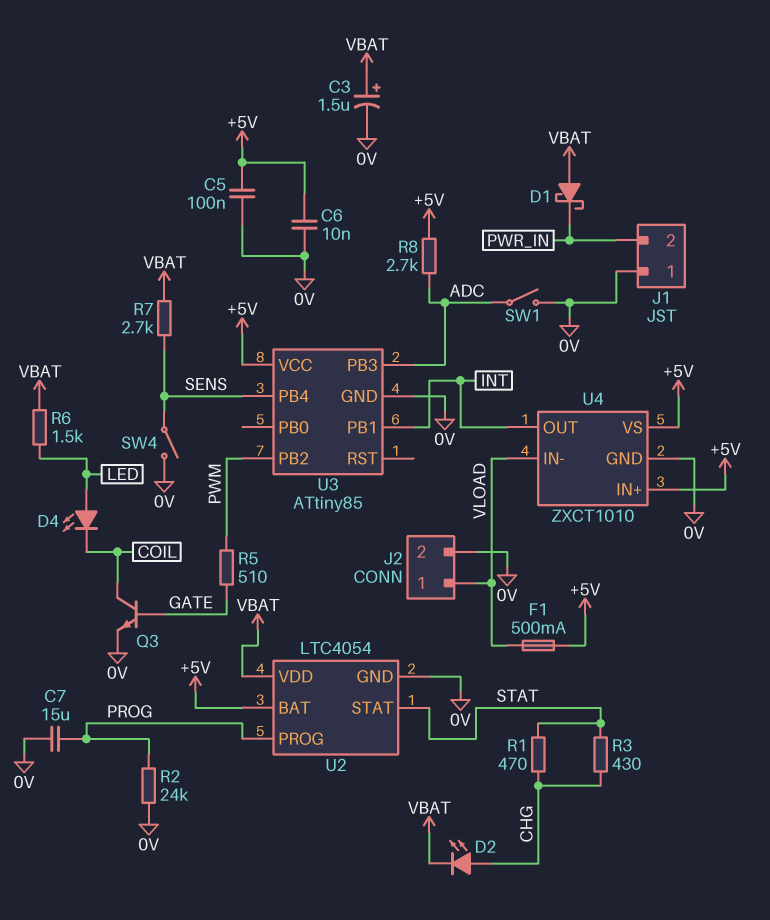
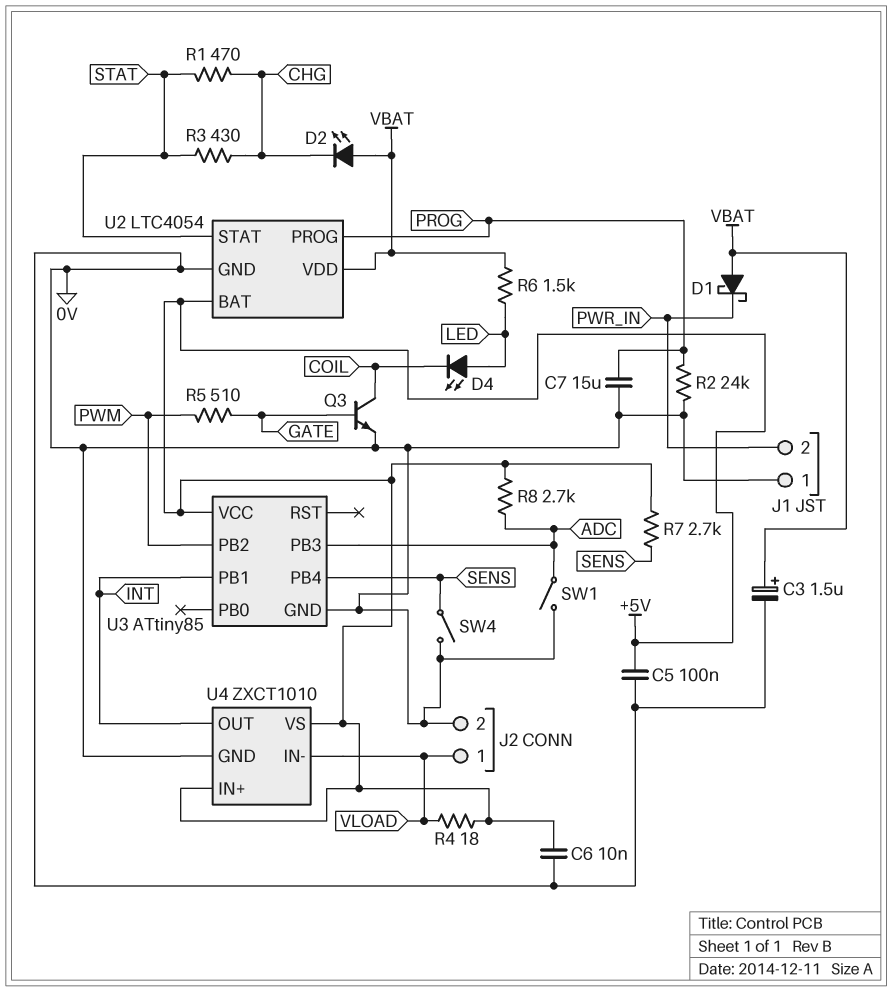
D2: LED (A CHG, K VBAT) -> LED (A VBAT, K CHG)
F1: 500mA (+5V, VLOAD) -> none
R4: none -> 18 (+5V, VLOAD)
R7: 2.7k (SENS, VBAT) -> 2.7k (+5V, SENS)

